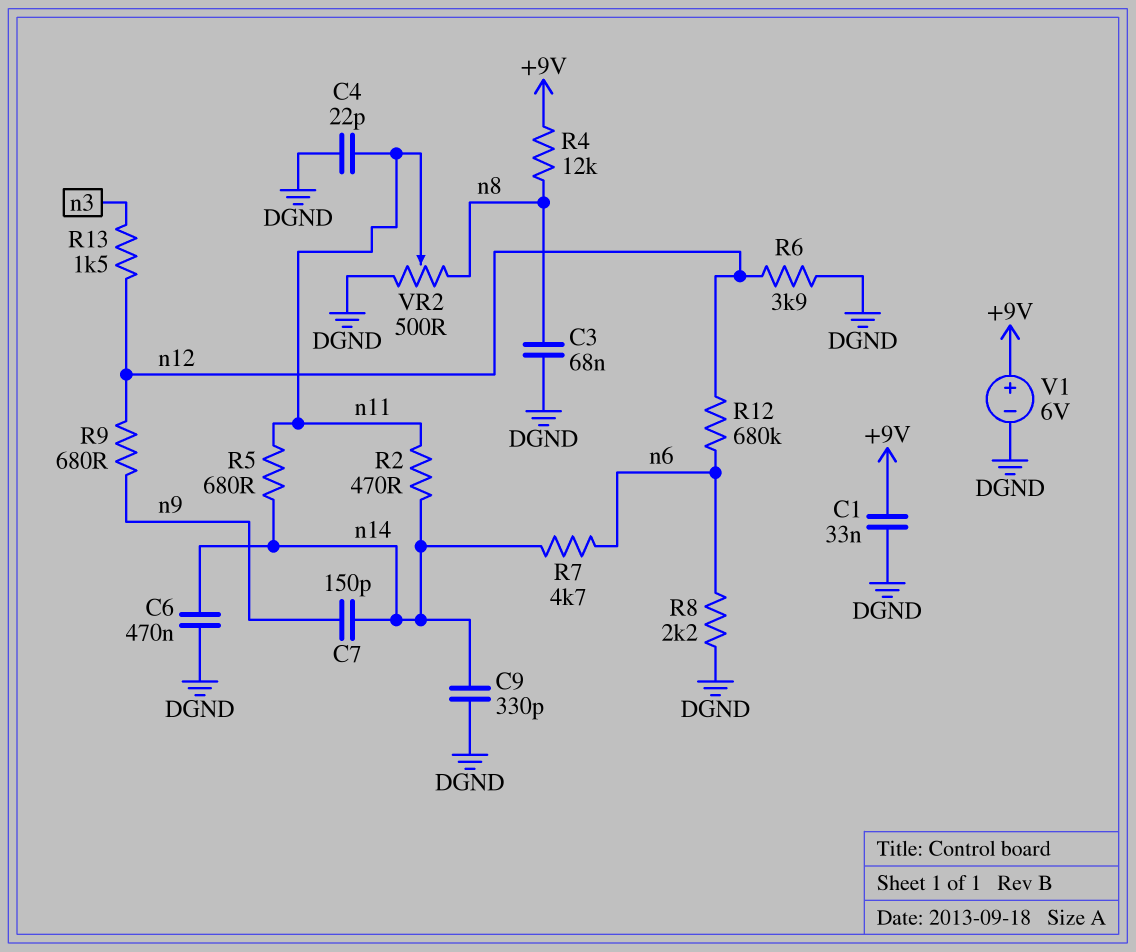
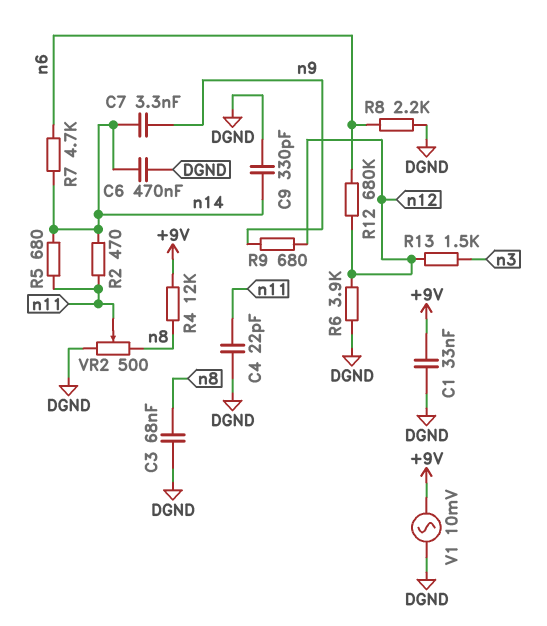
C7: 150pF (n9, n14) -> 3.3nF (n9, n14)
V1: 6V (plus +9V, minus DGND) -> AC 10mV (+9V, DGND)

